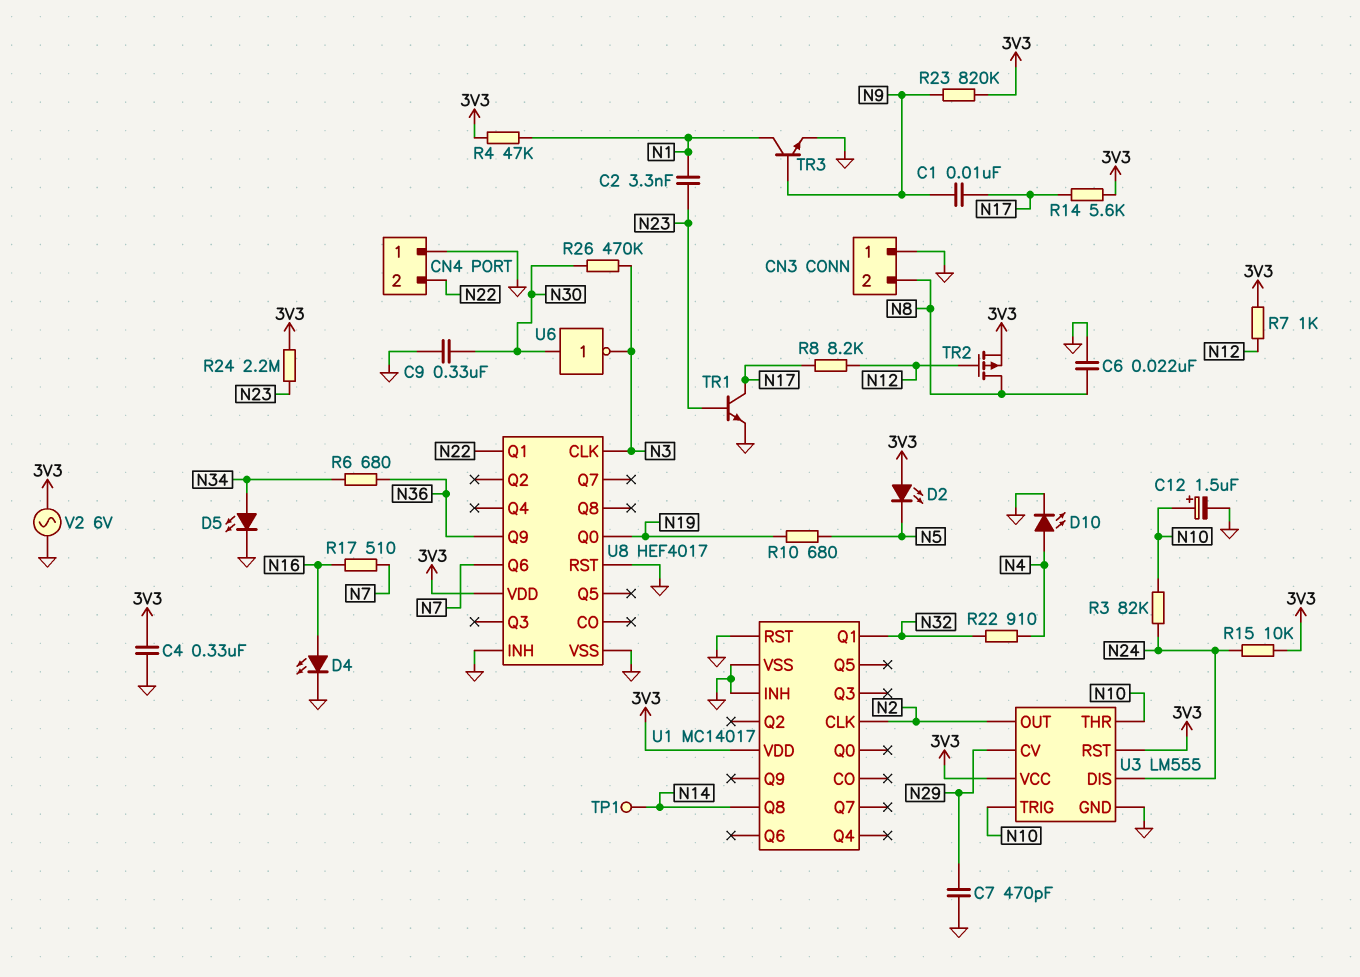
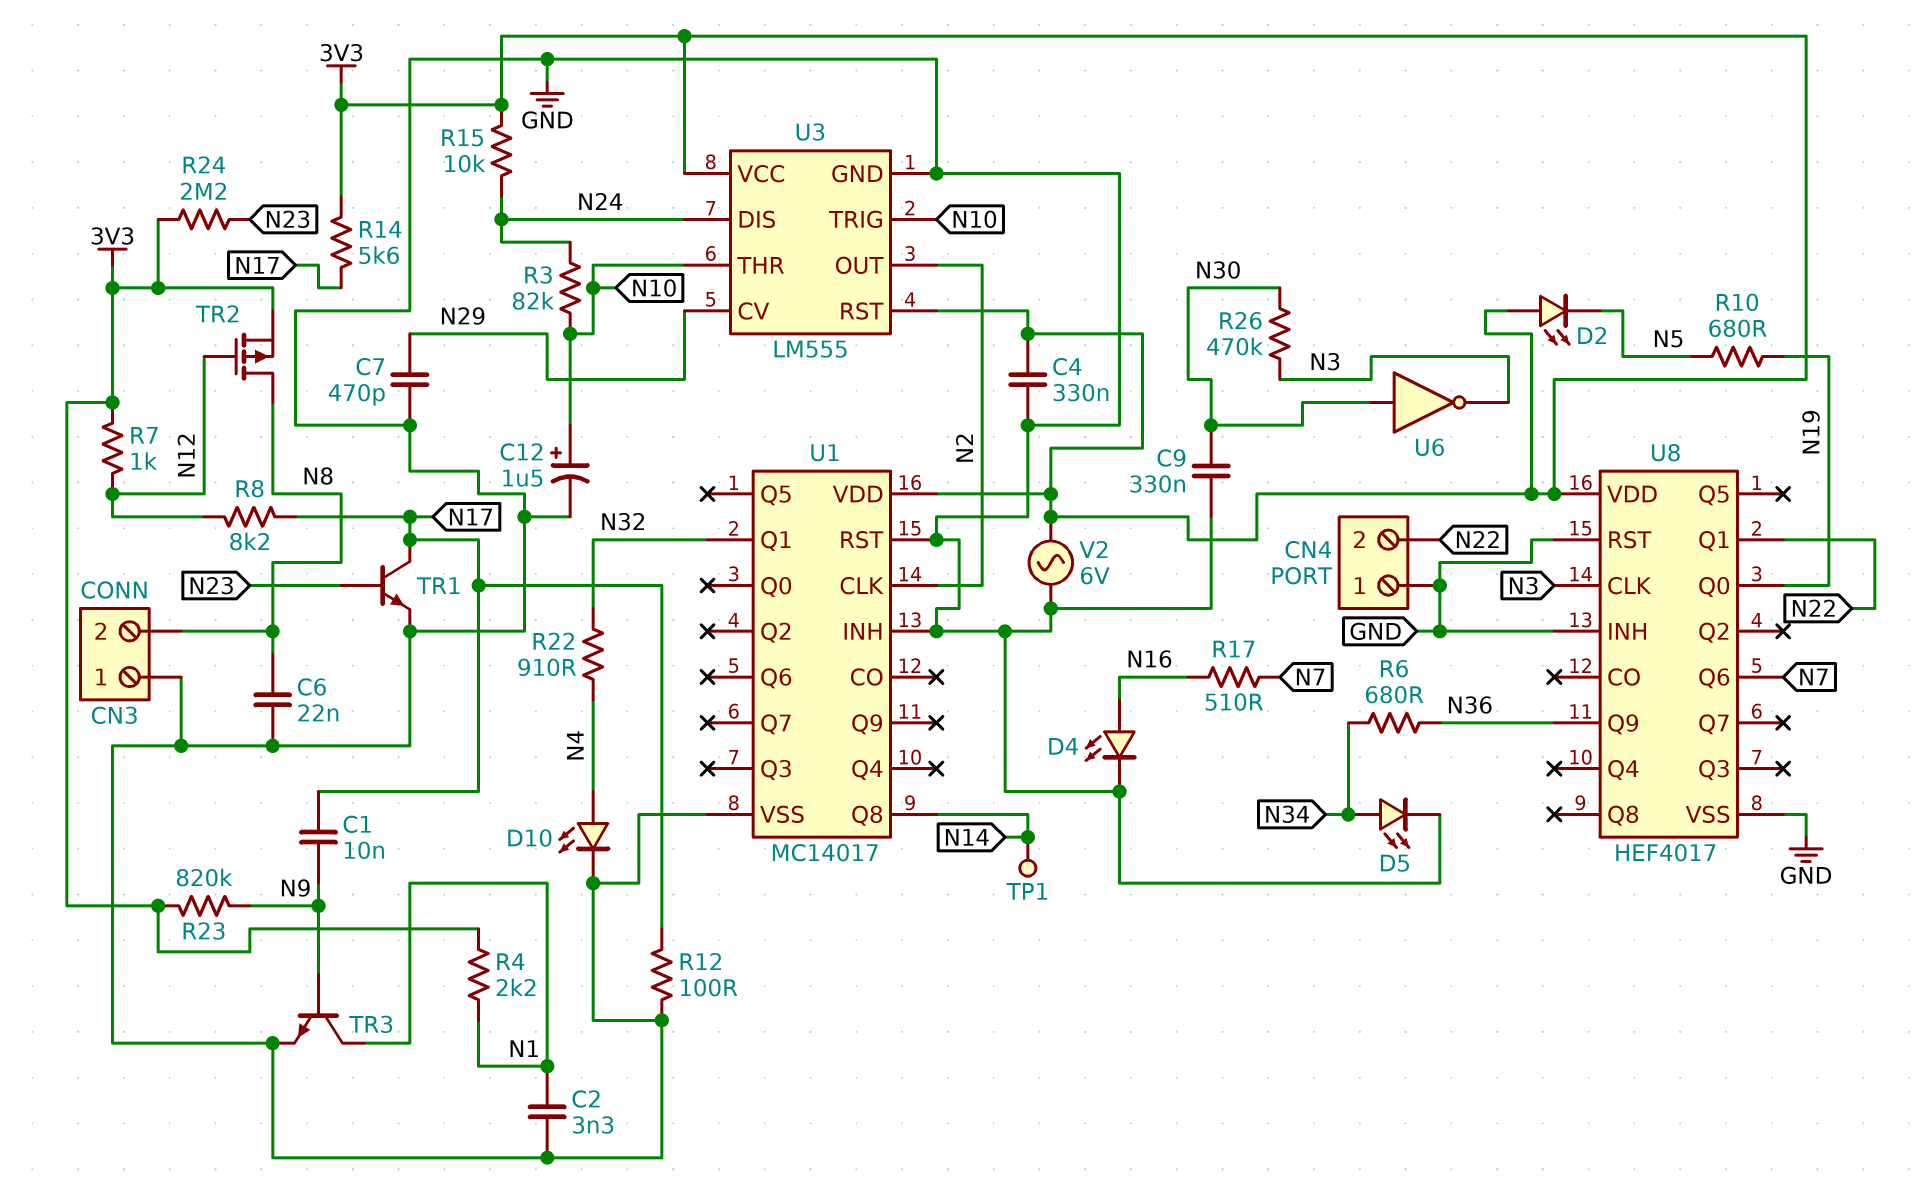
C2: 3.3nF (N1, N23) -> 3.3nF (GND, N1)
R4: 47k (3V3, N1) -> 2.2k (3V3, N1)
R12: none -> 100 (GND, N17)

